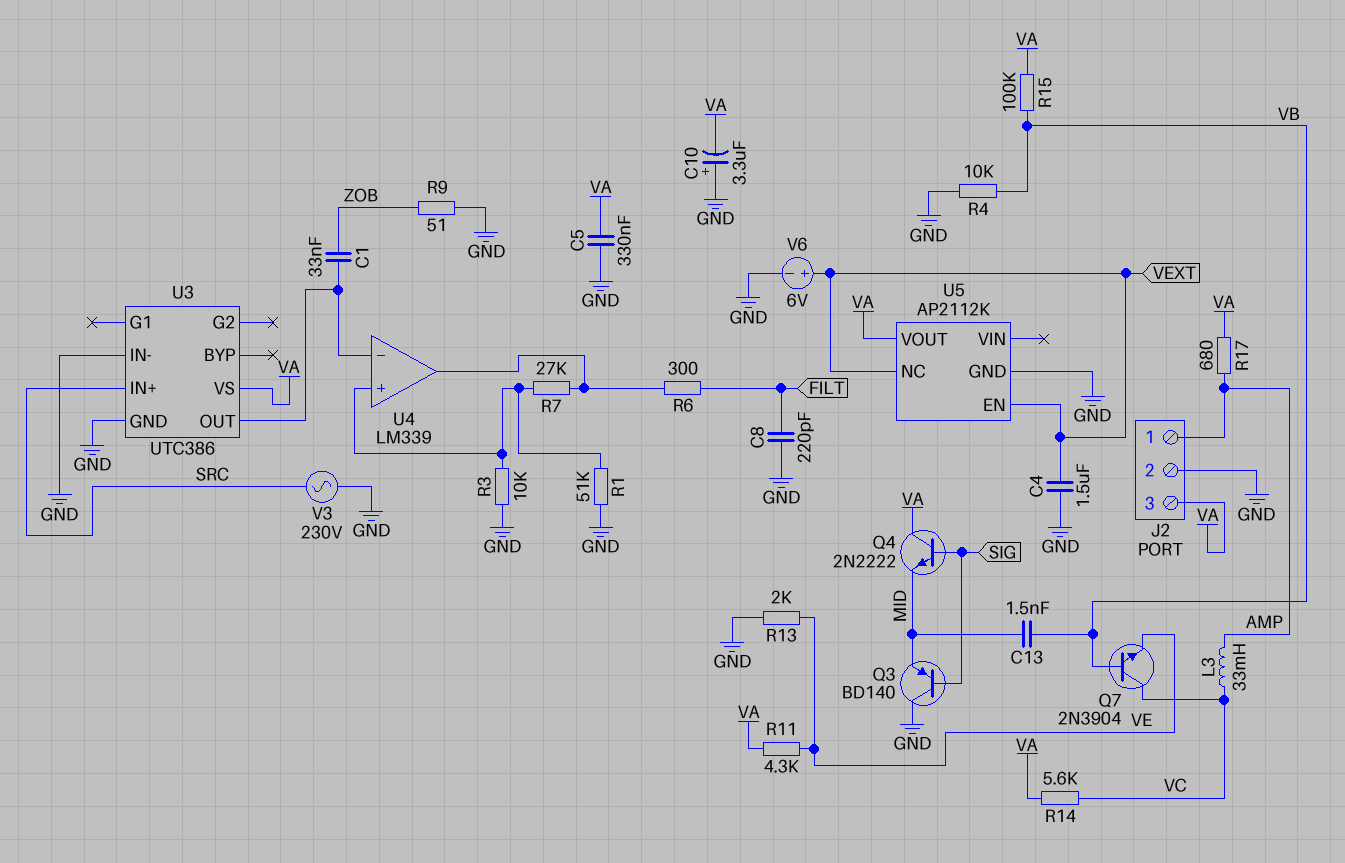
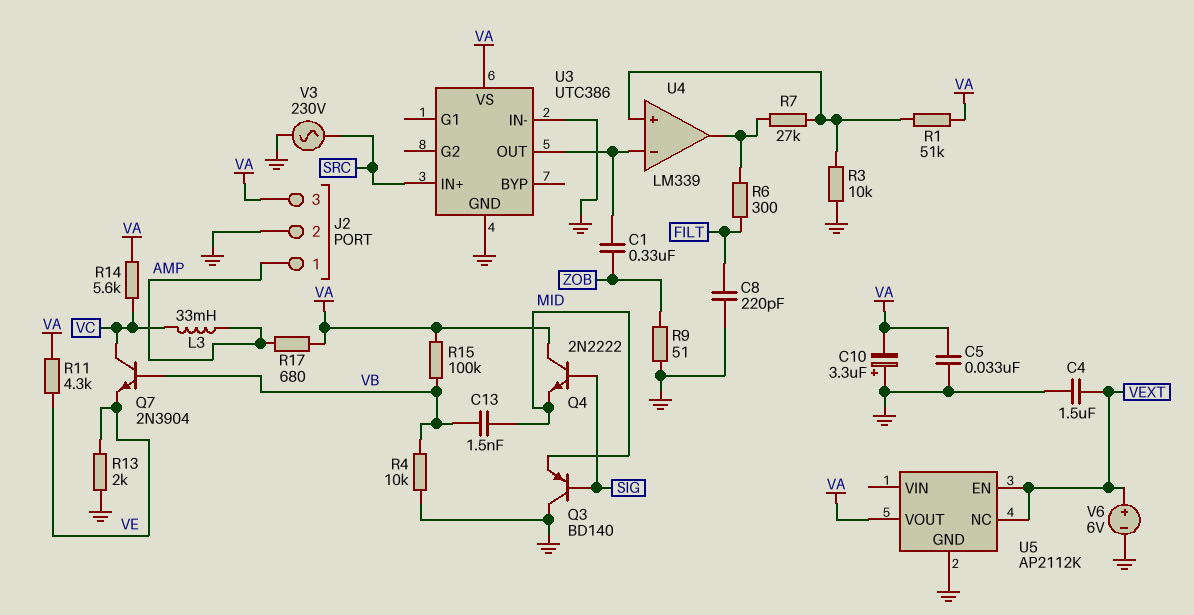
C1: 33nF (U3/OUT, ZOB) -> 330nF (U3/OUT, ZOB)
C5: 330nF (GND, VA) -> 33nF (GND, VA)
R1: 51k (GND, U4/in+) -> 51k (U4/in+, VA)

